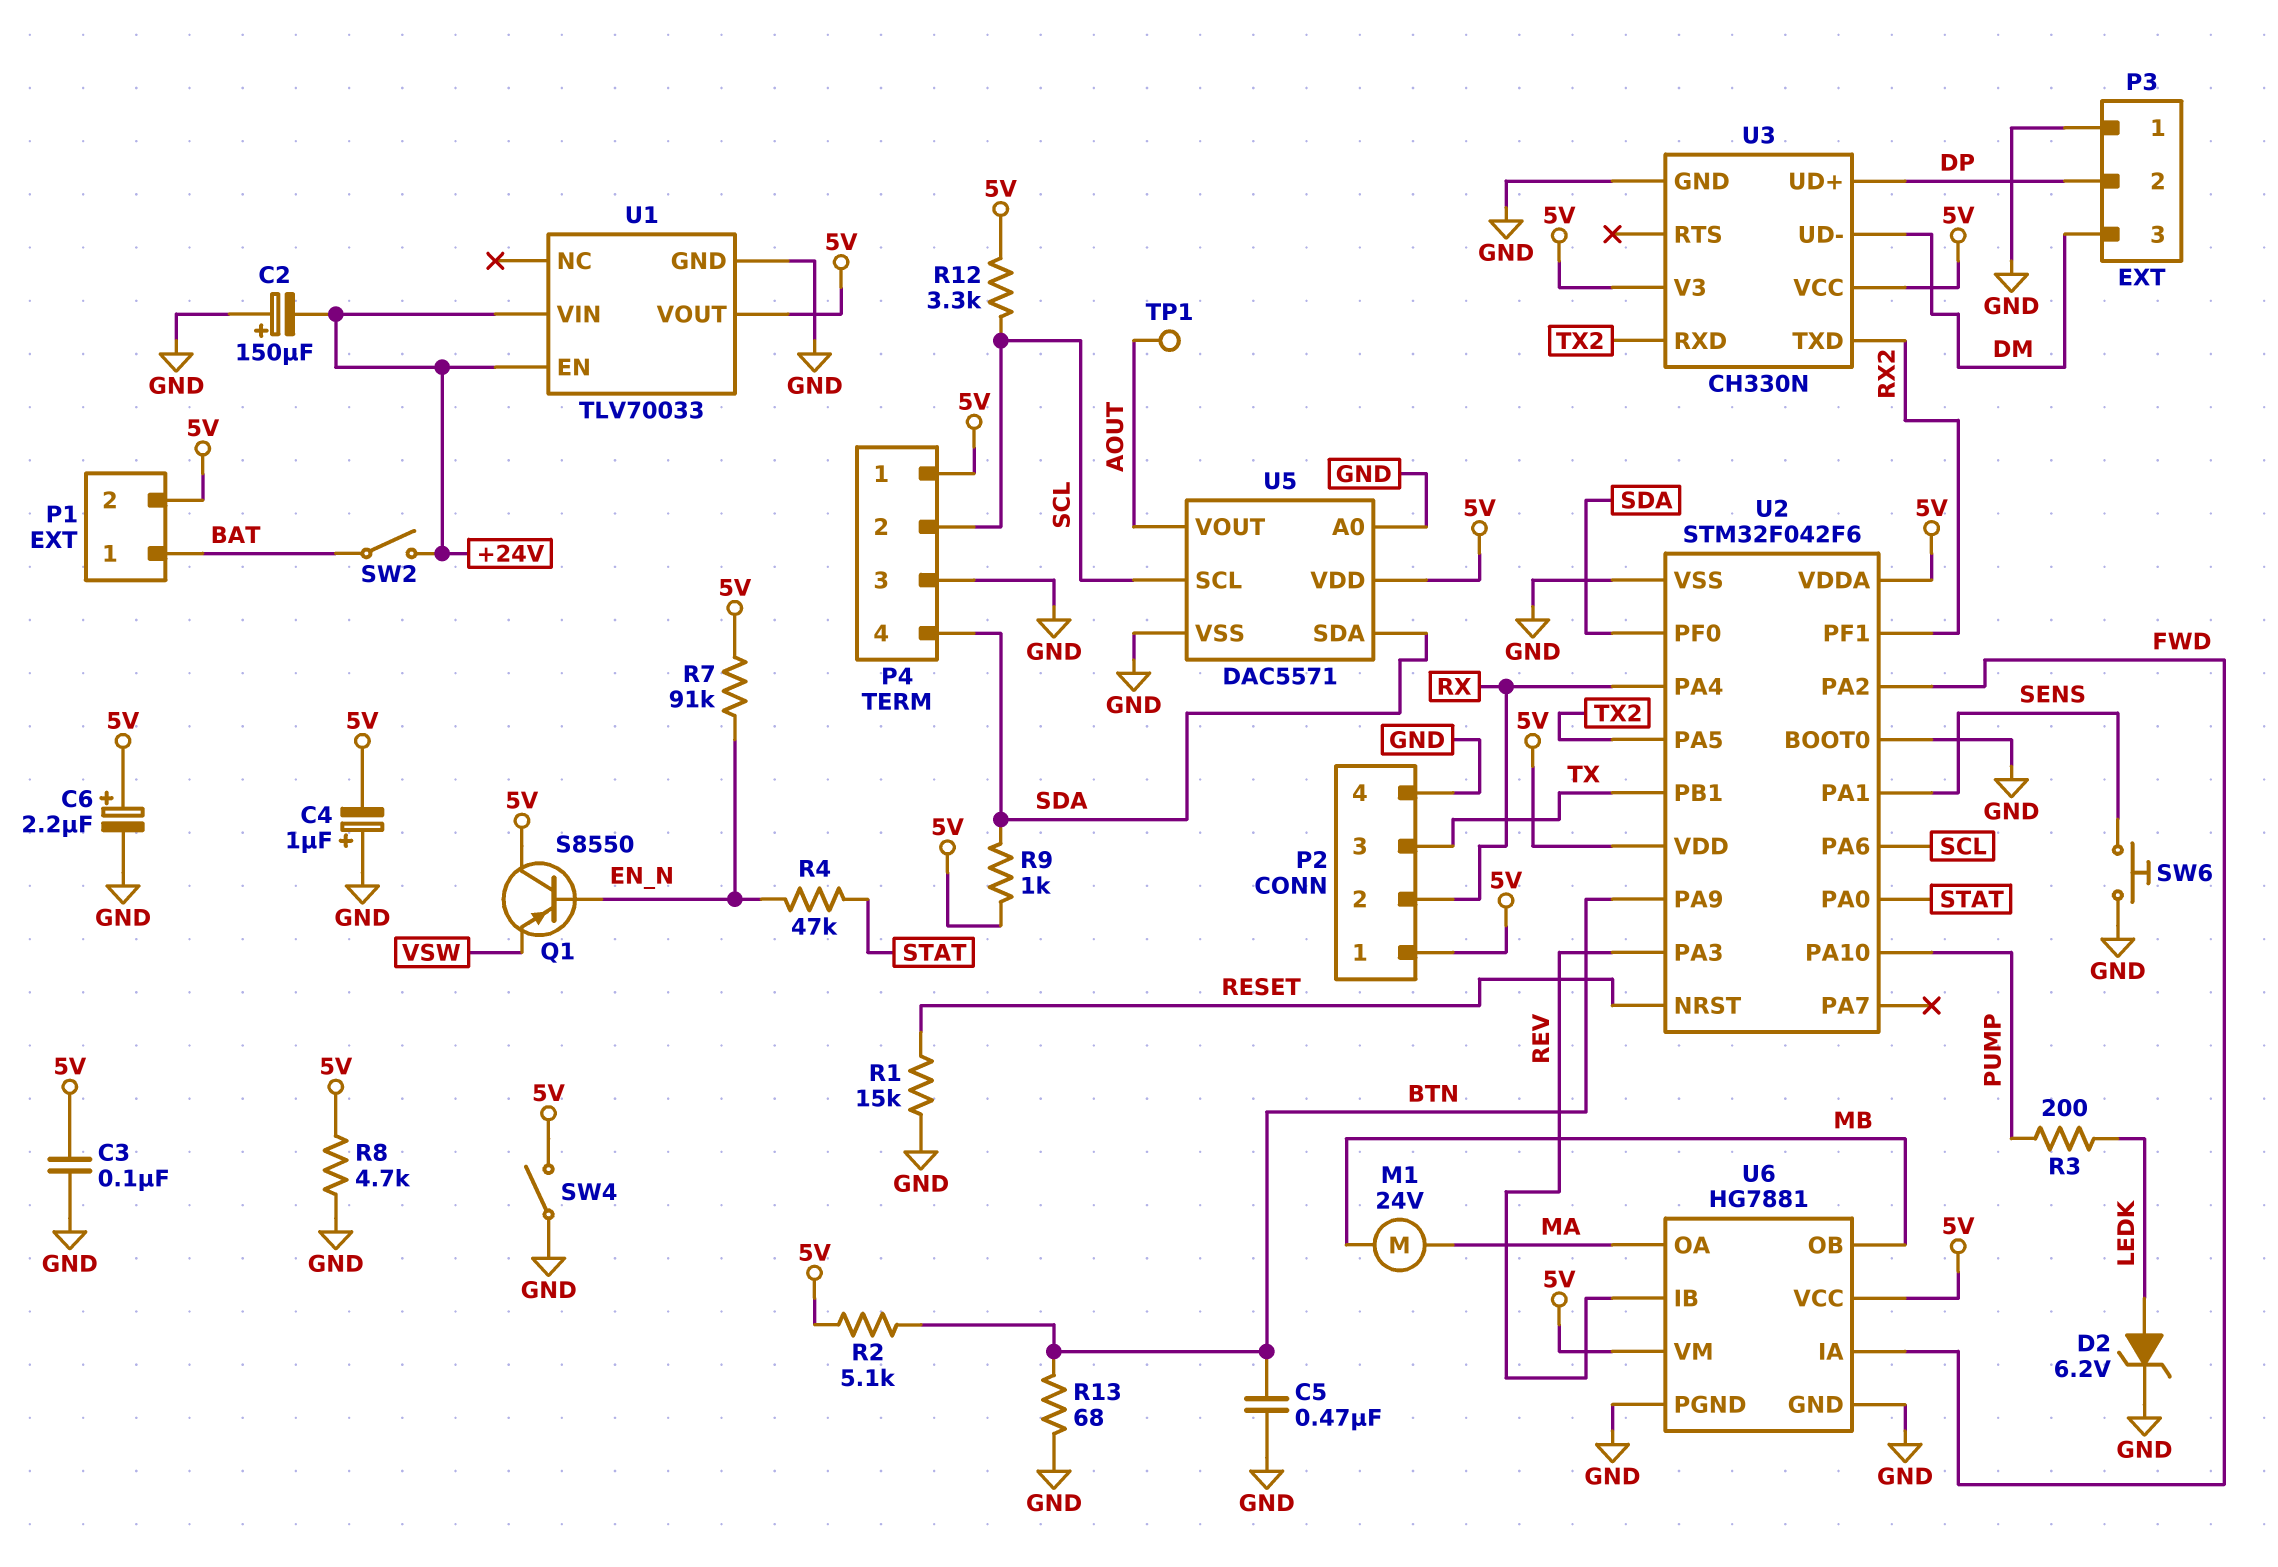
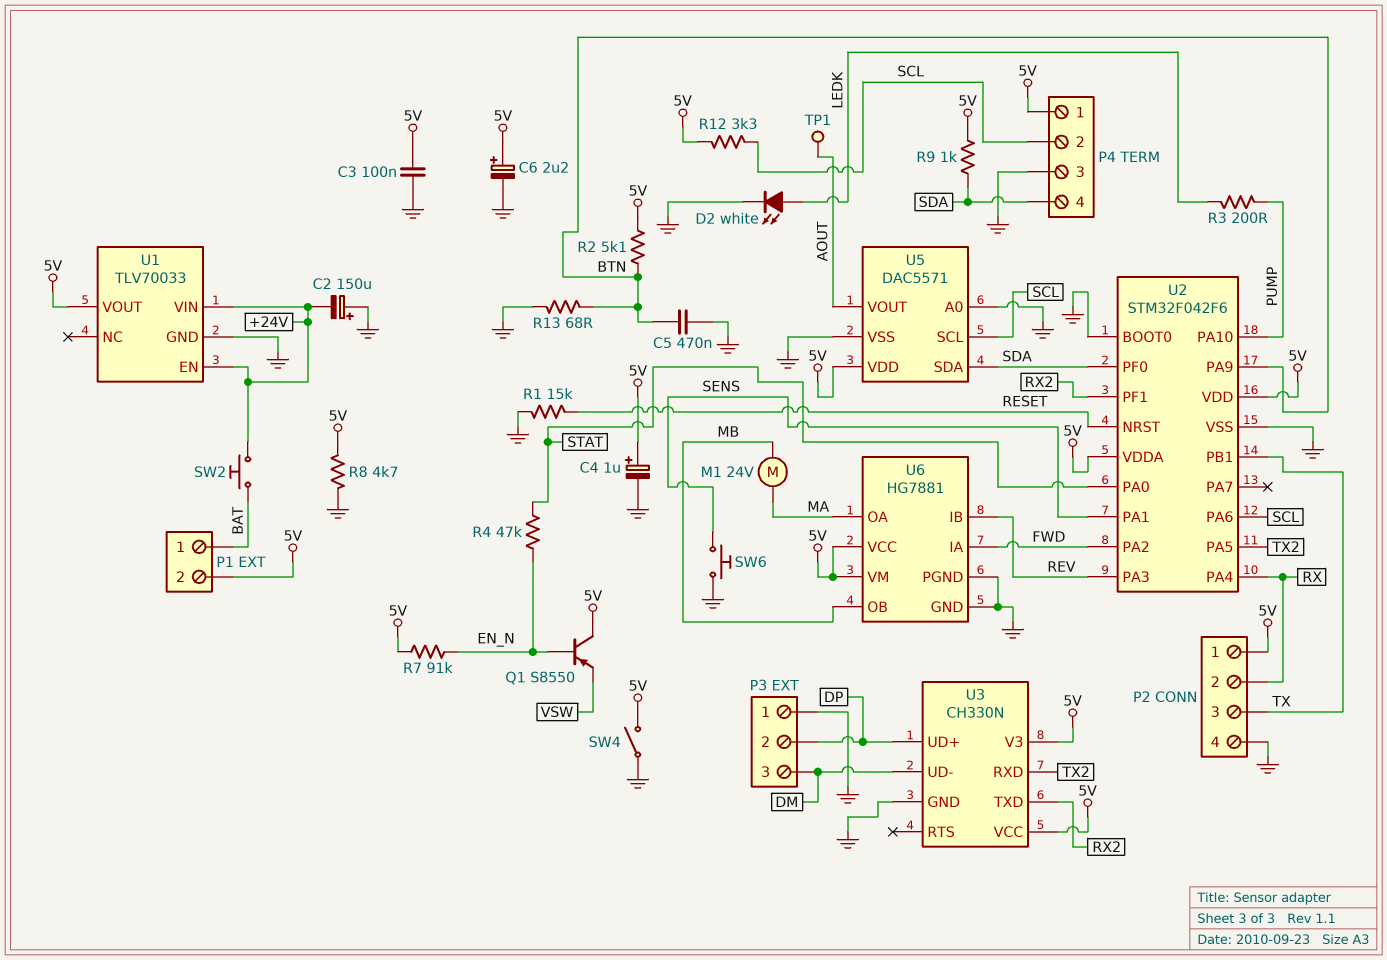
C4: 1uF (plus GND, minus 5V) -> 1uF (plus 5V, minus GND)
D2: zener 6.2V (A LEDK, K GND) -> LED white (A LEDK, K GND)
SW2: switch (+24V, BAT) -> button (+24V, BAT)

